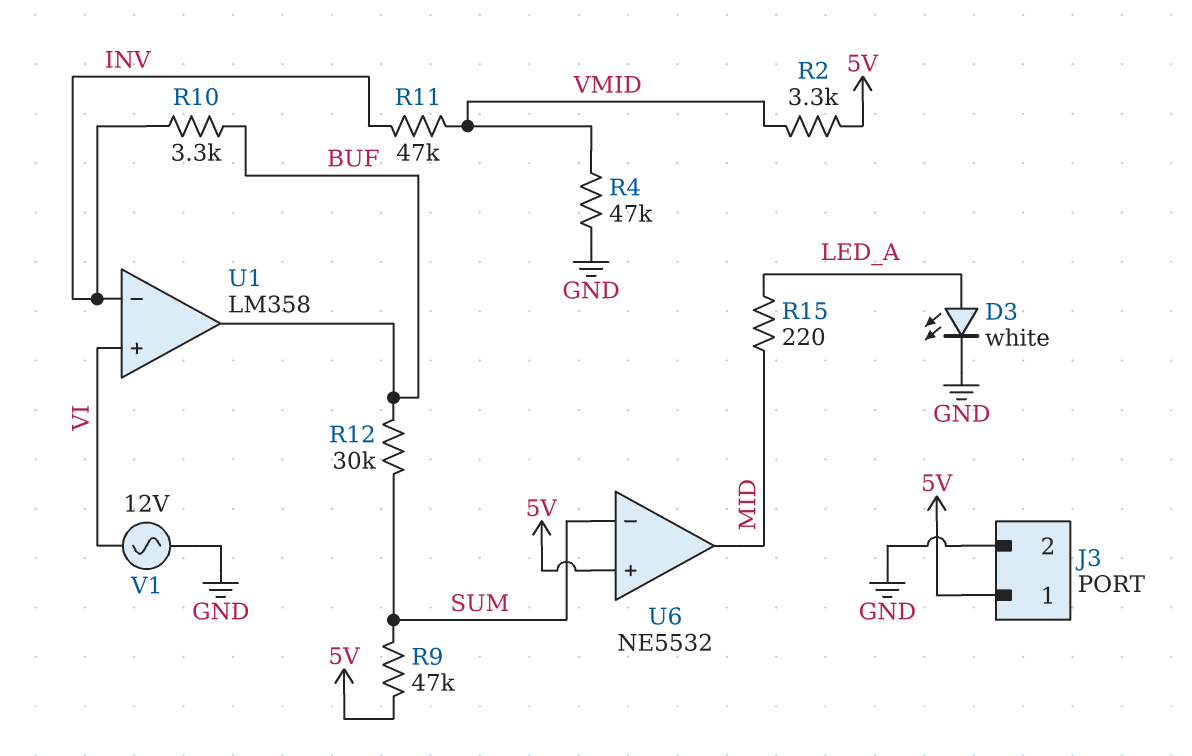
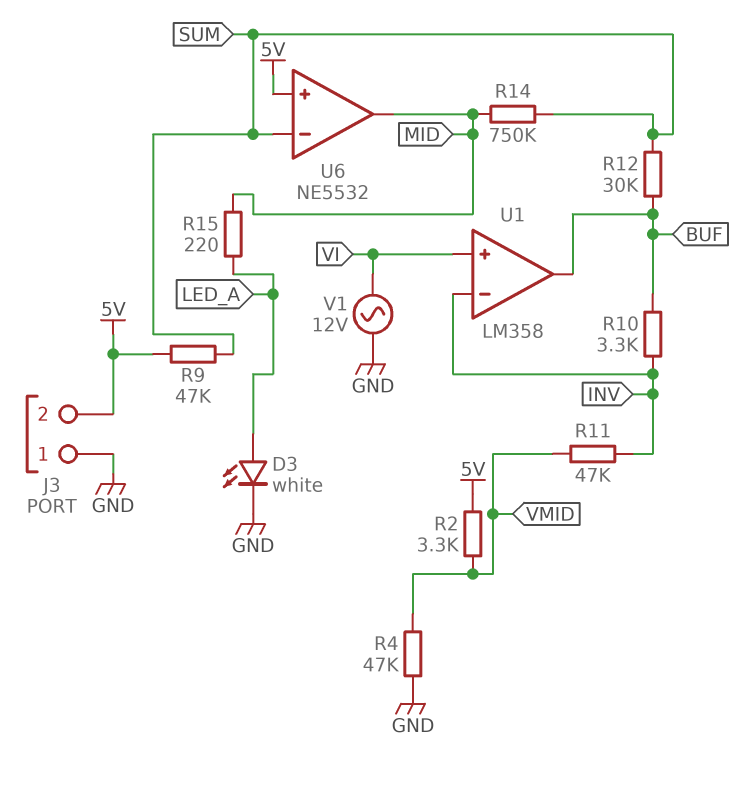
J3 pin 1: 5V -> GND
J3 pin 2: GND -> 5V
R14: none -> 750k (MID, SUM)

